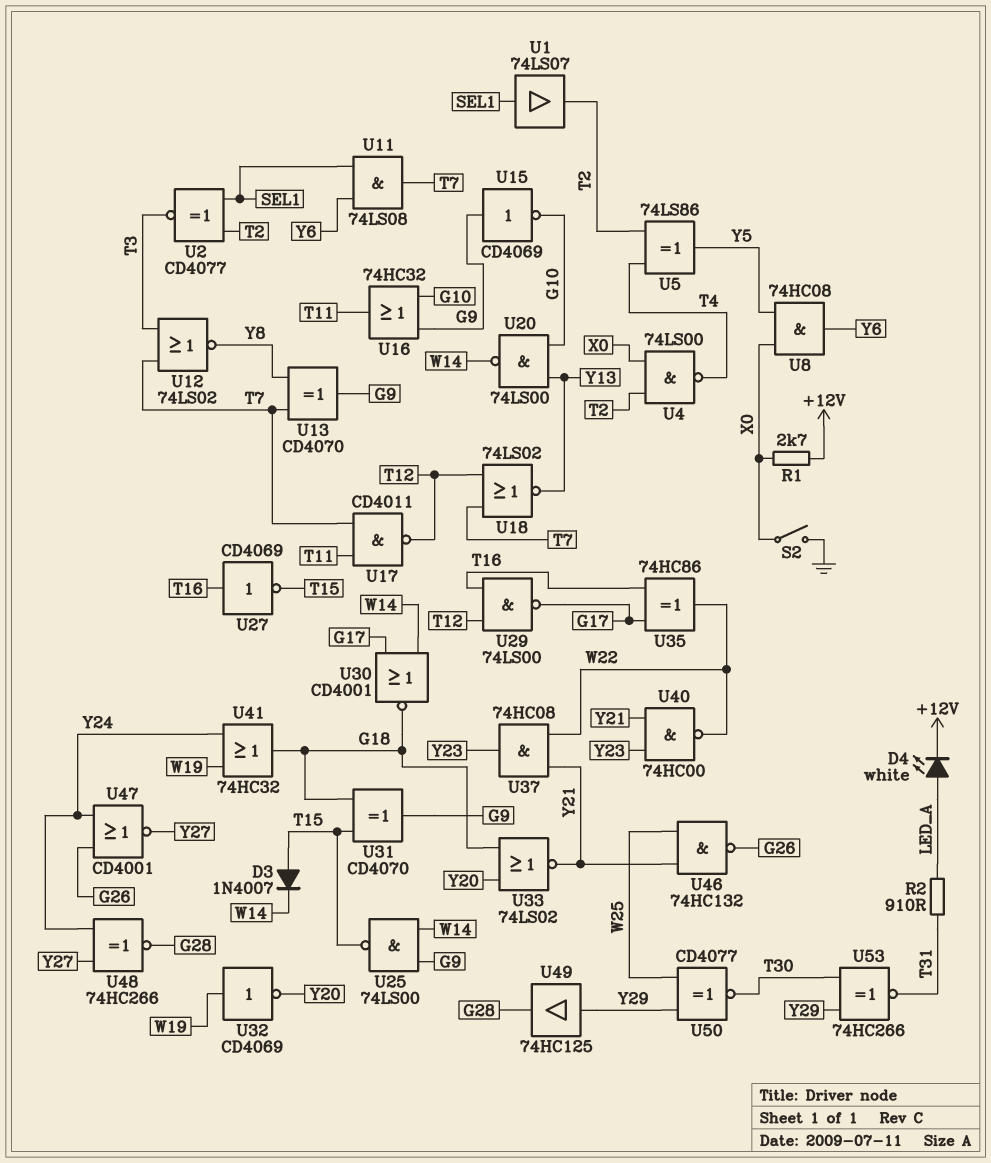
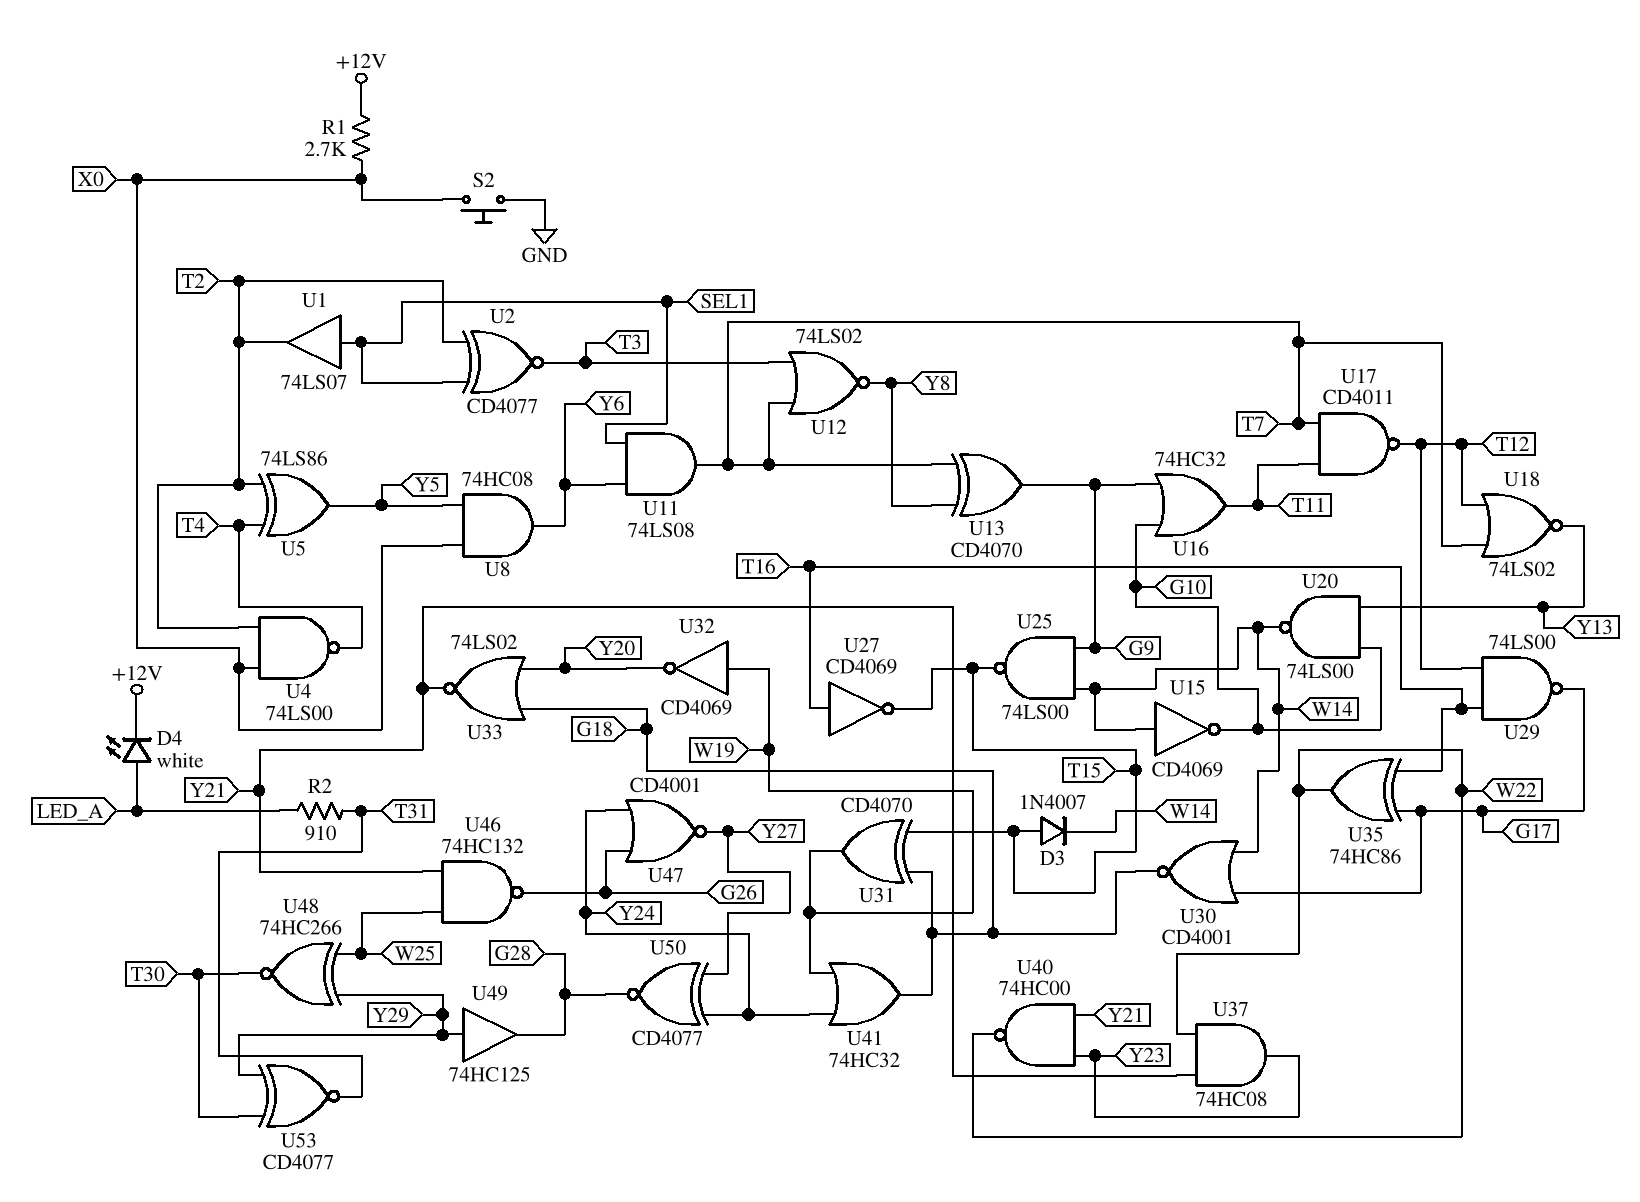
S2: switch (GND, X0) -> button (GND, X0)
U15: NOT CD4069 (in G9, out G10) -> NOT CD4069 (in W14, out G10)
U31: XOR CD4070 (in G18, in T15, out G9) -> XOR CD4070 (in G18, in T15, out W19)
U48: XNOR 74HC266 (in Y24, in Y27, out G28) -> XNOR 74HC266 (in W25, in Y29, out T30)
U50: XNOR CD4077 (in W25, in Y29, out T30) -> XNOR CD4077 (in Y24, in Y27, out G28)
U53: XNOR 74HC266 (in T30, in Y29, out T31) -> XNOR CD4077 (in T30, in Y29, out T31)

